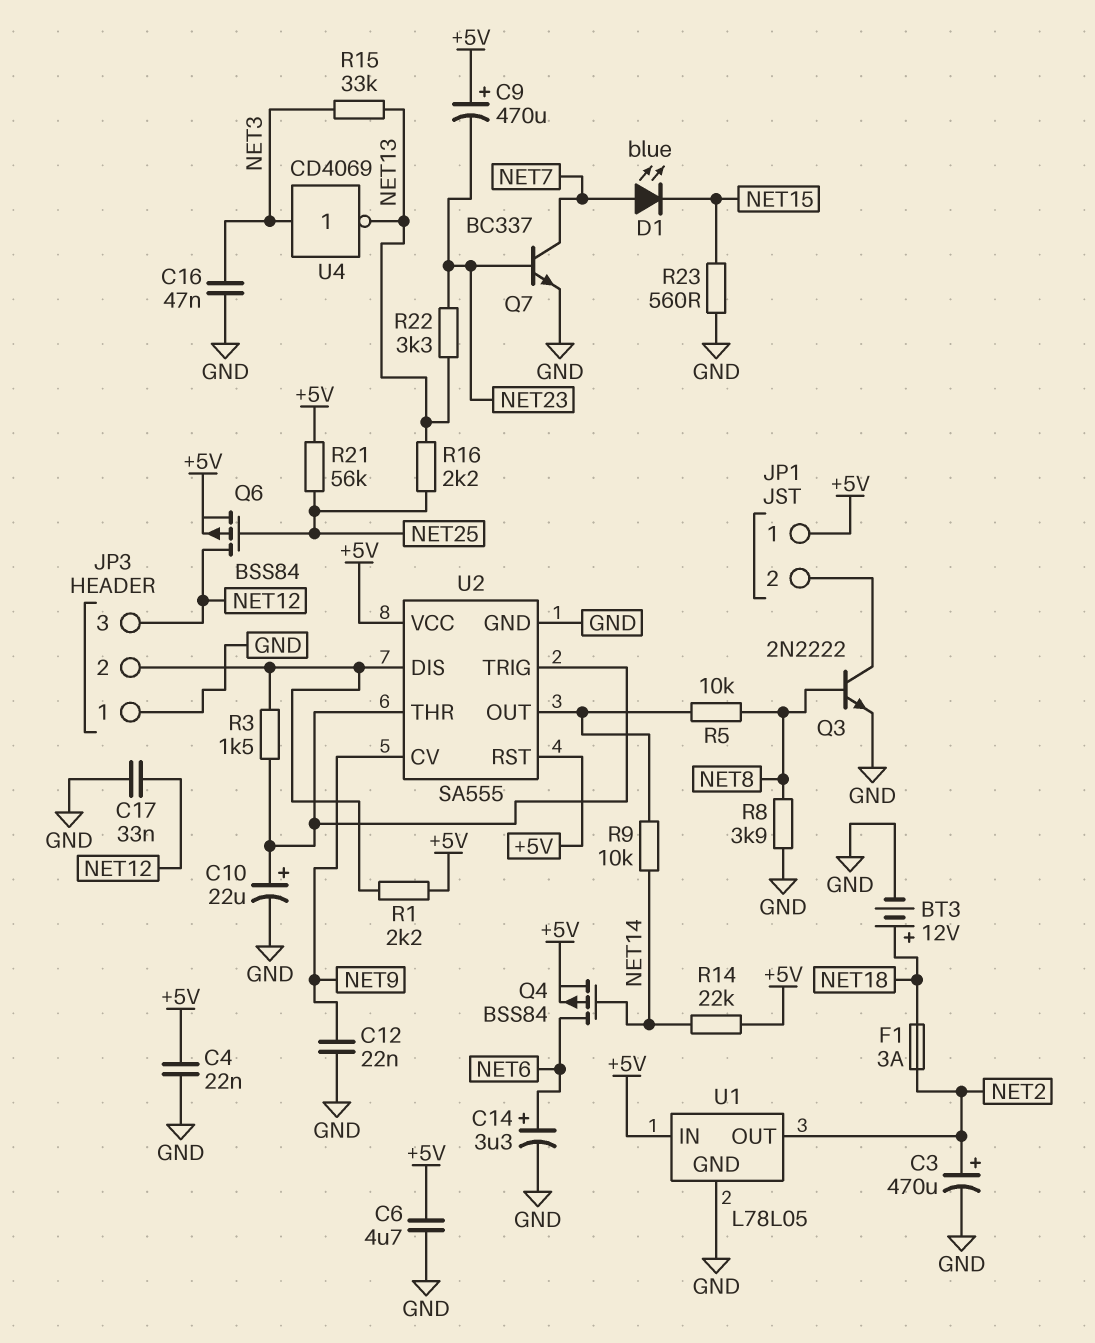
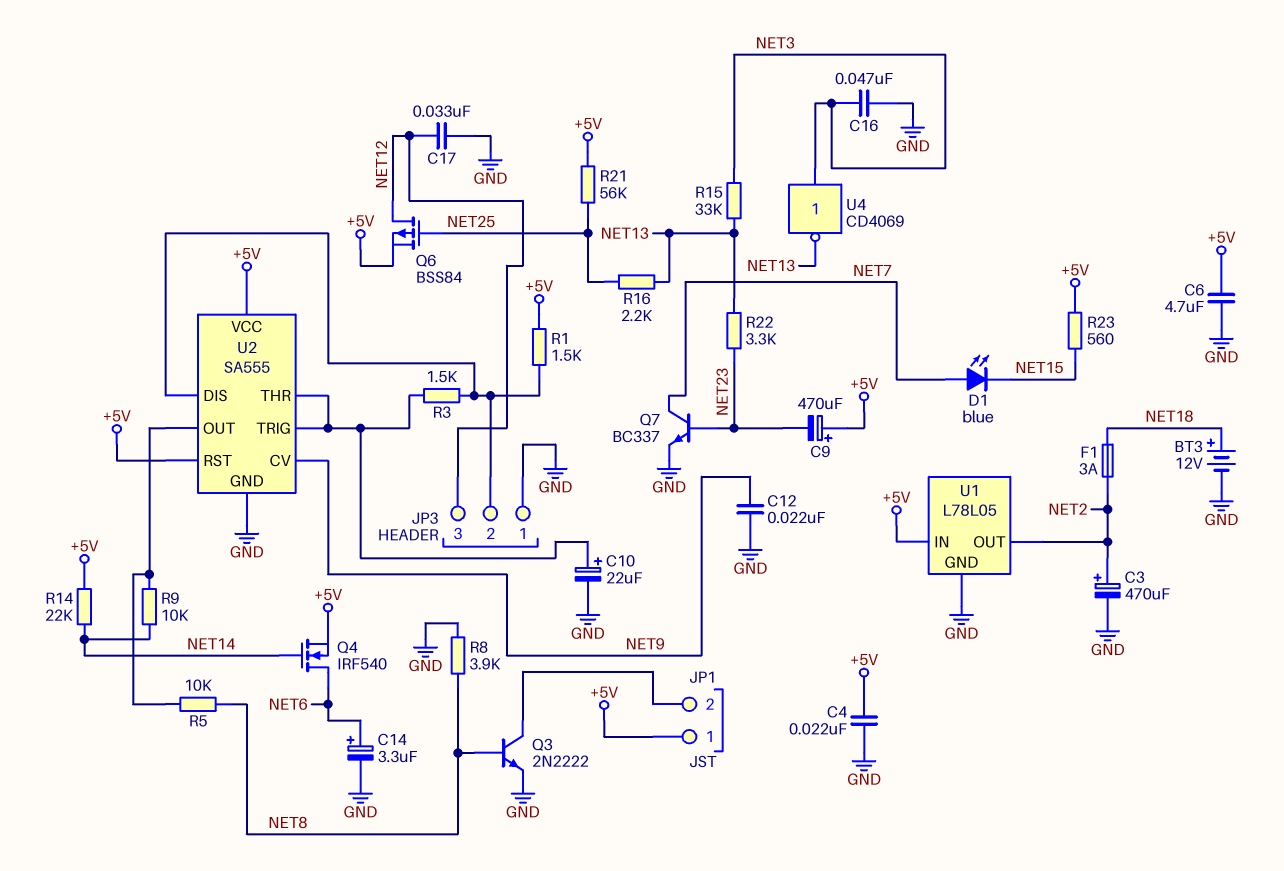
Q4: PMOS BSS84 (G NET14, D NET6, S +5V) -> NMOS IRF540 (G NET14, D NET6, S +5V)
R1: 2.2k (+5V, JP3/2) -> 1.5k (+5V, JP3/2)
R23: 560 (GND, NET15) -> 560 (+5V, NET15)

